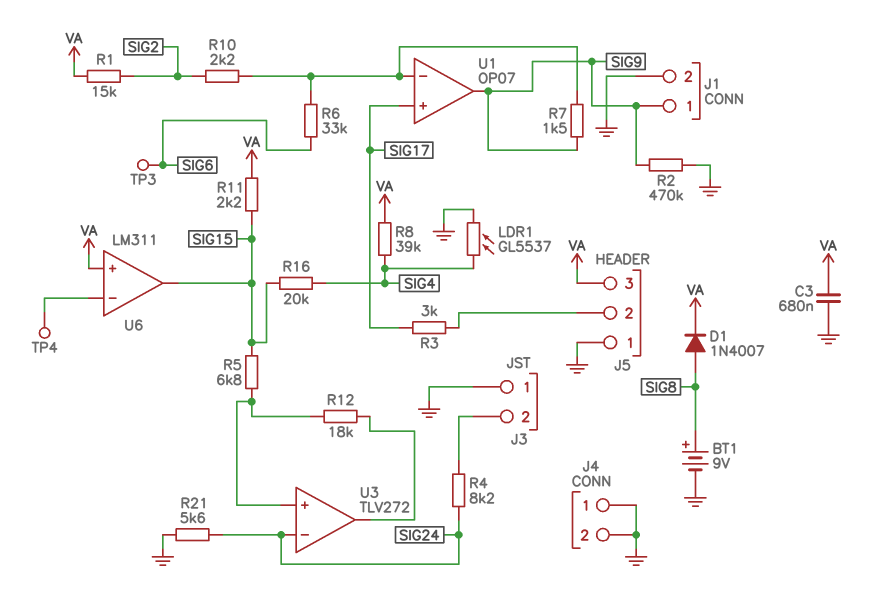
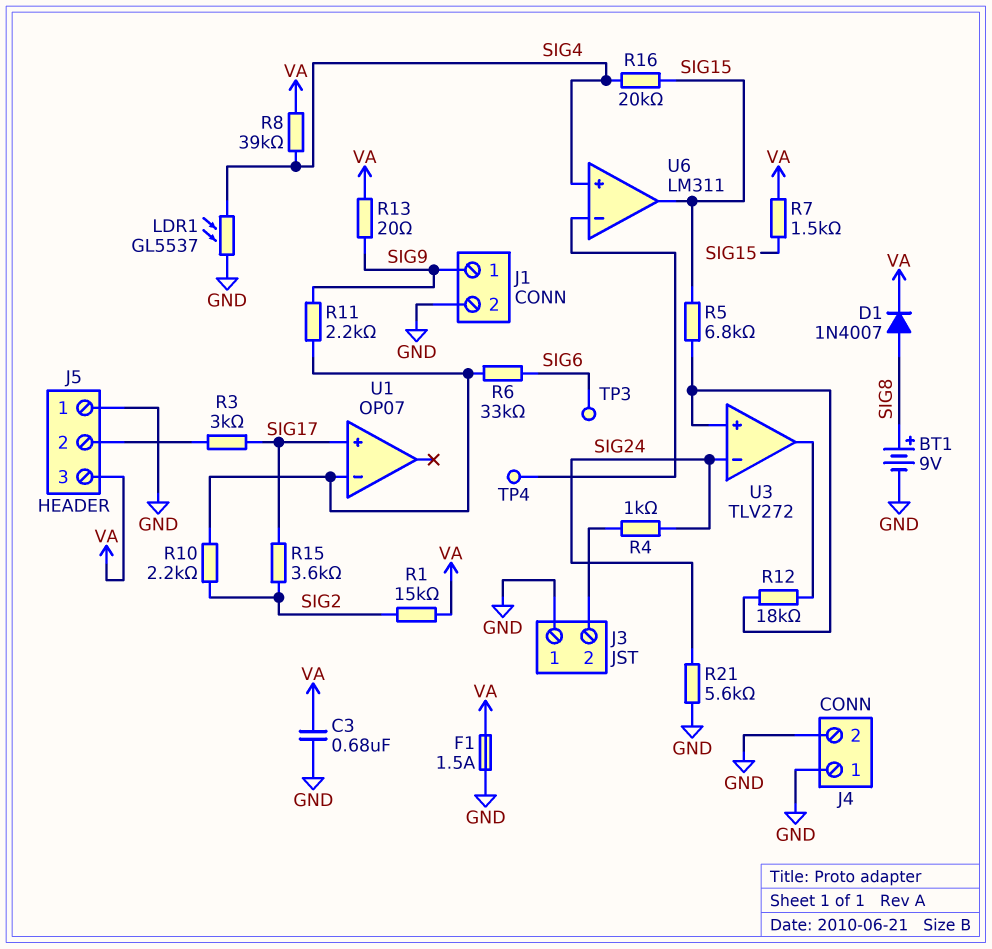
F1: none -> 1.5A (GND, VA)
R2: 470k (GND, SIG9) -> none
R4: 8.2k (J3/2, SIG24) -> 1k (J3/2, SIG24)
R7: 1.5k (SIG9, U1/in-) -> 1.5k (SIG15, VA)
R11: 2.2k (SIG15, VA) -> 2.2k (SIG9, U1/in-)
R13: none -> 20 (SIG9, VA)
R15: none -> 3.6k (SIG2, SIG17)
U1 pin out: SIG9 -> none
U6 pin in+: VA -> SIG4

